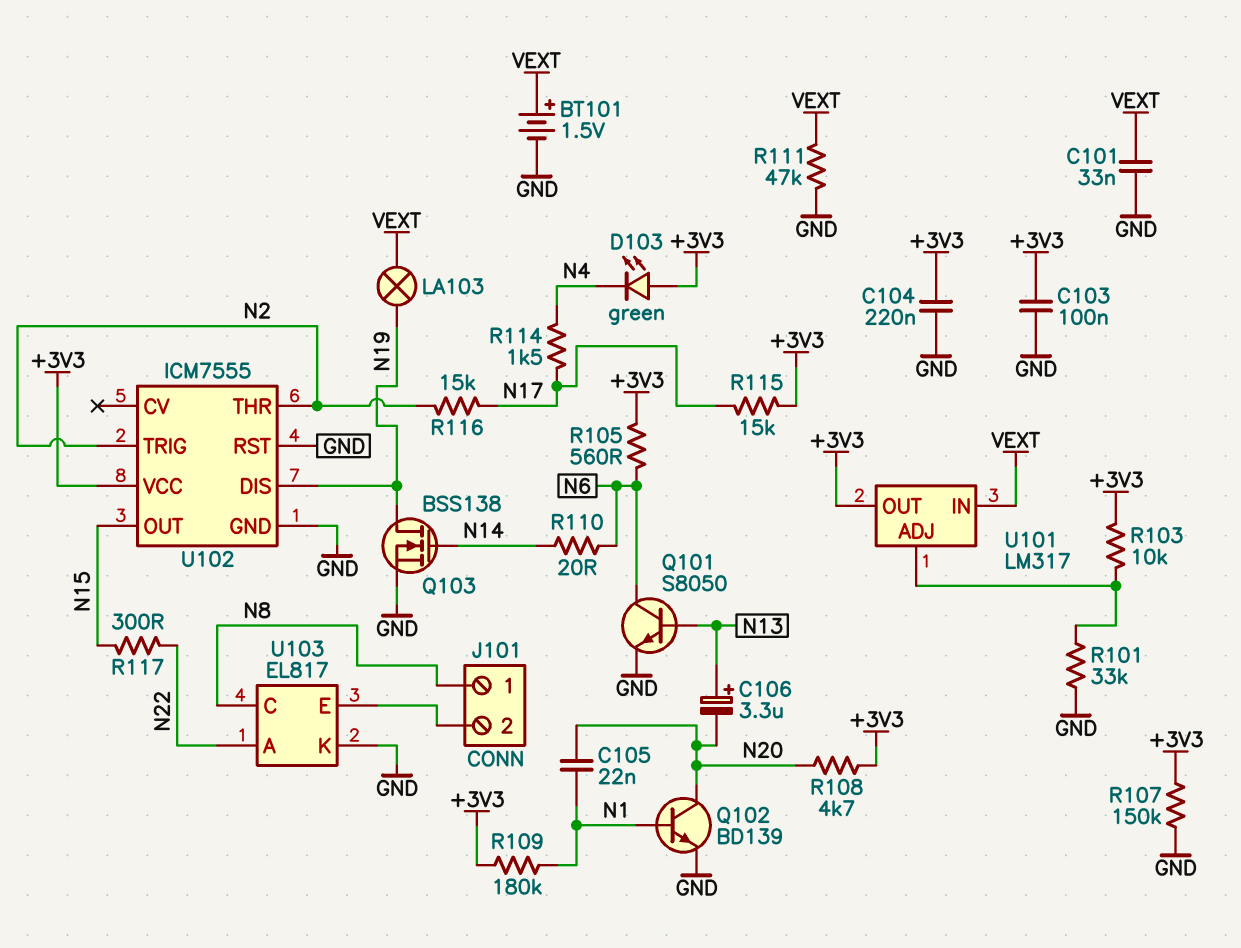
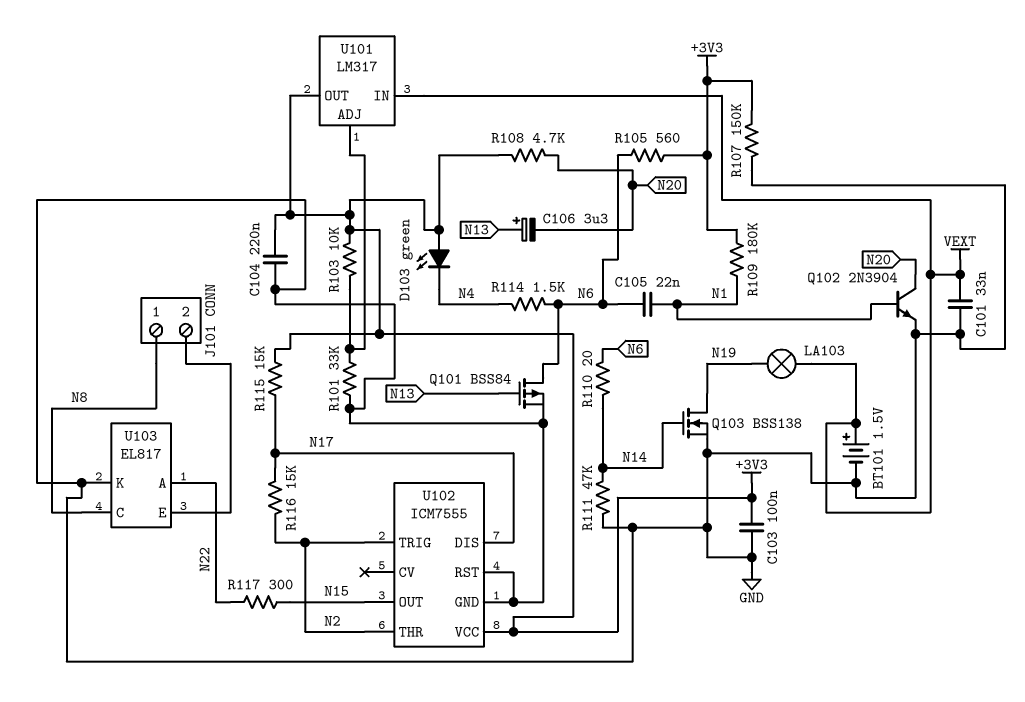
C105: 22nF (N1, N20) -> 22nF (N1, N6)
Q101: NPN S8050 (B N13, C N6, E GND) -> PMOS BSS84 (G N13, D N6, S GND)
Q102: NPN BD139 (B N1, C N20, E GND) -> NPN 2N3904 (B N1, C N20, E GND)
R111: 47k (GND, VEXT) -> 47k (GND, N14)
R114: 1.5k (N4, N17) -> 1.5k (N4, N6)
U102 pin DIS: N19 -> N17

